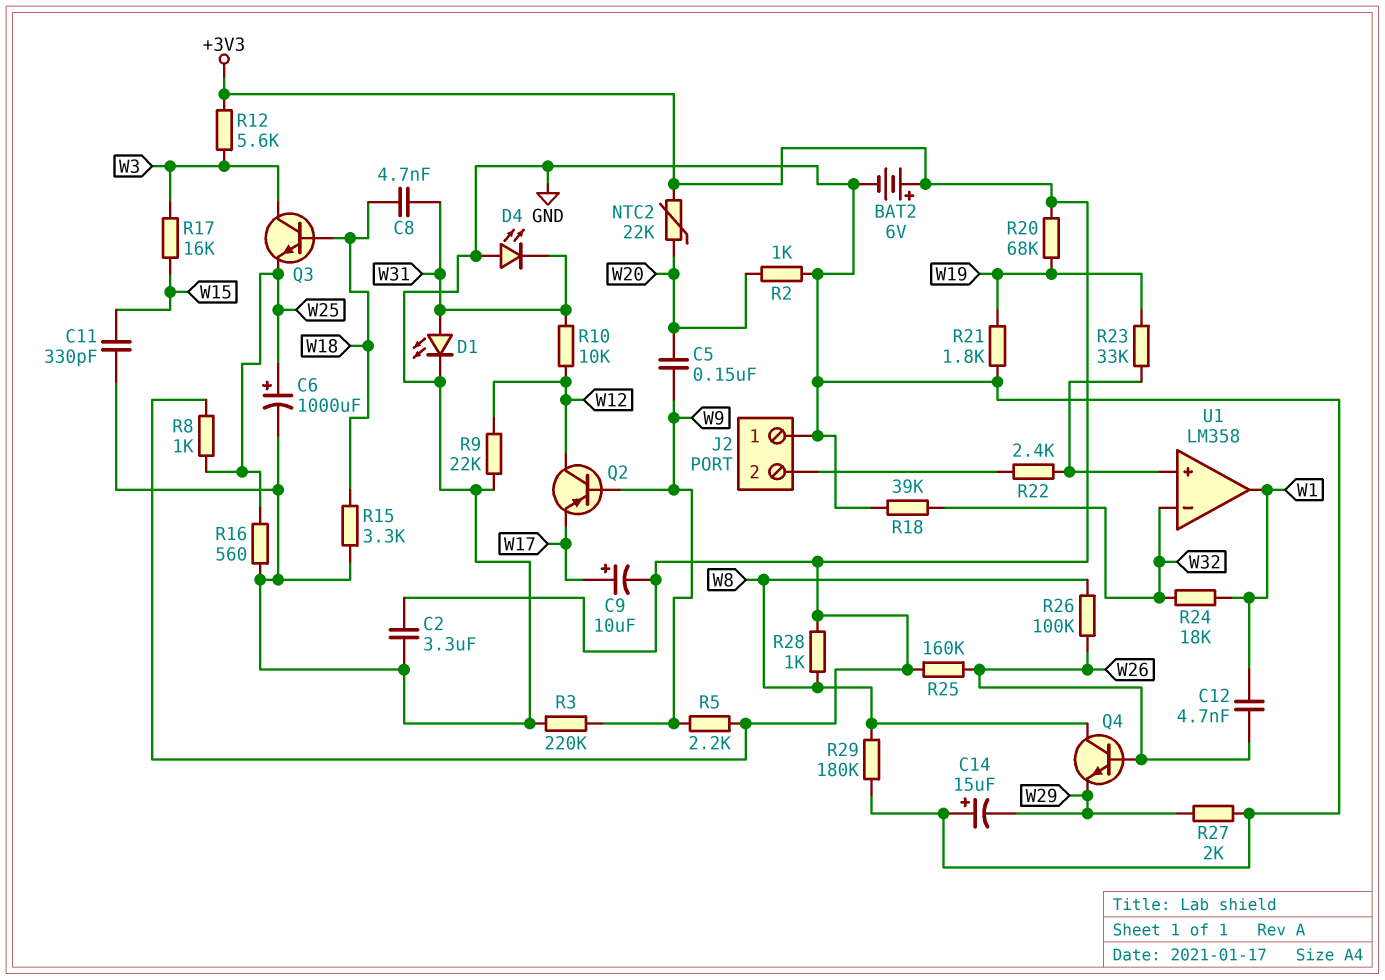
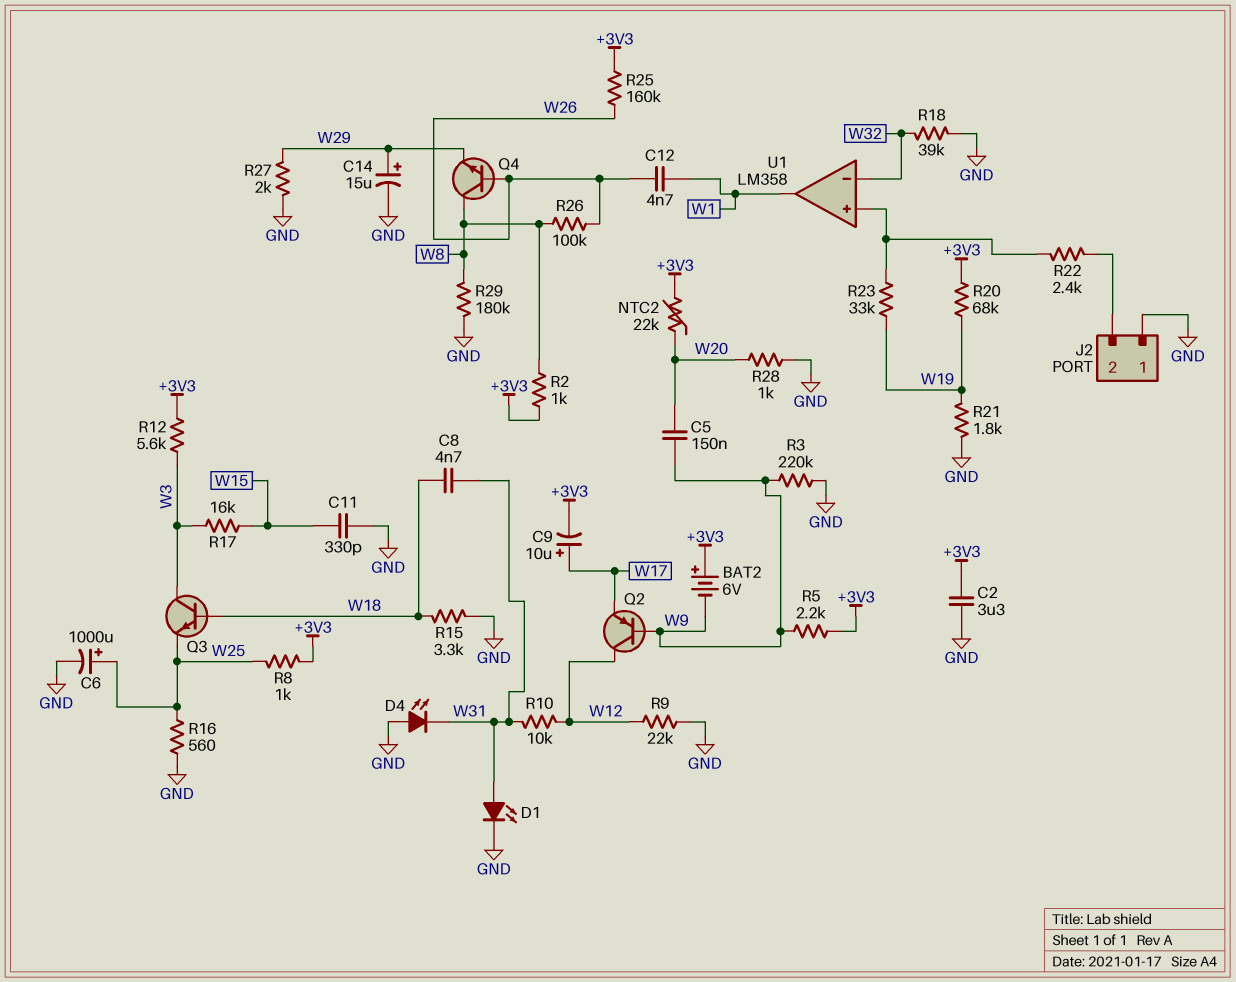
BAT2: 6V (plus +3V3, minus GND) -> 6V (plus +3V3, minus W9)
C14: 15uF (plus GND, minus W29) -> 15uF (plus W29, minus GND)
R2: 1k (GND, W20) -> 1k (+3V3, W8)
R24: 18k (W1, W32) -> none
R28: 1k (+3V3, W8) -> 1k (GND, W20)

